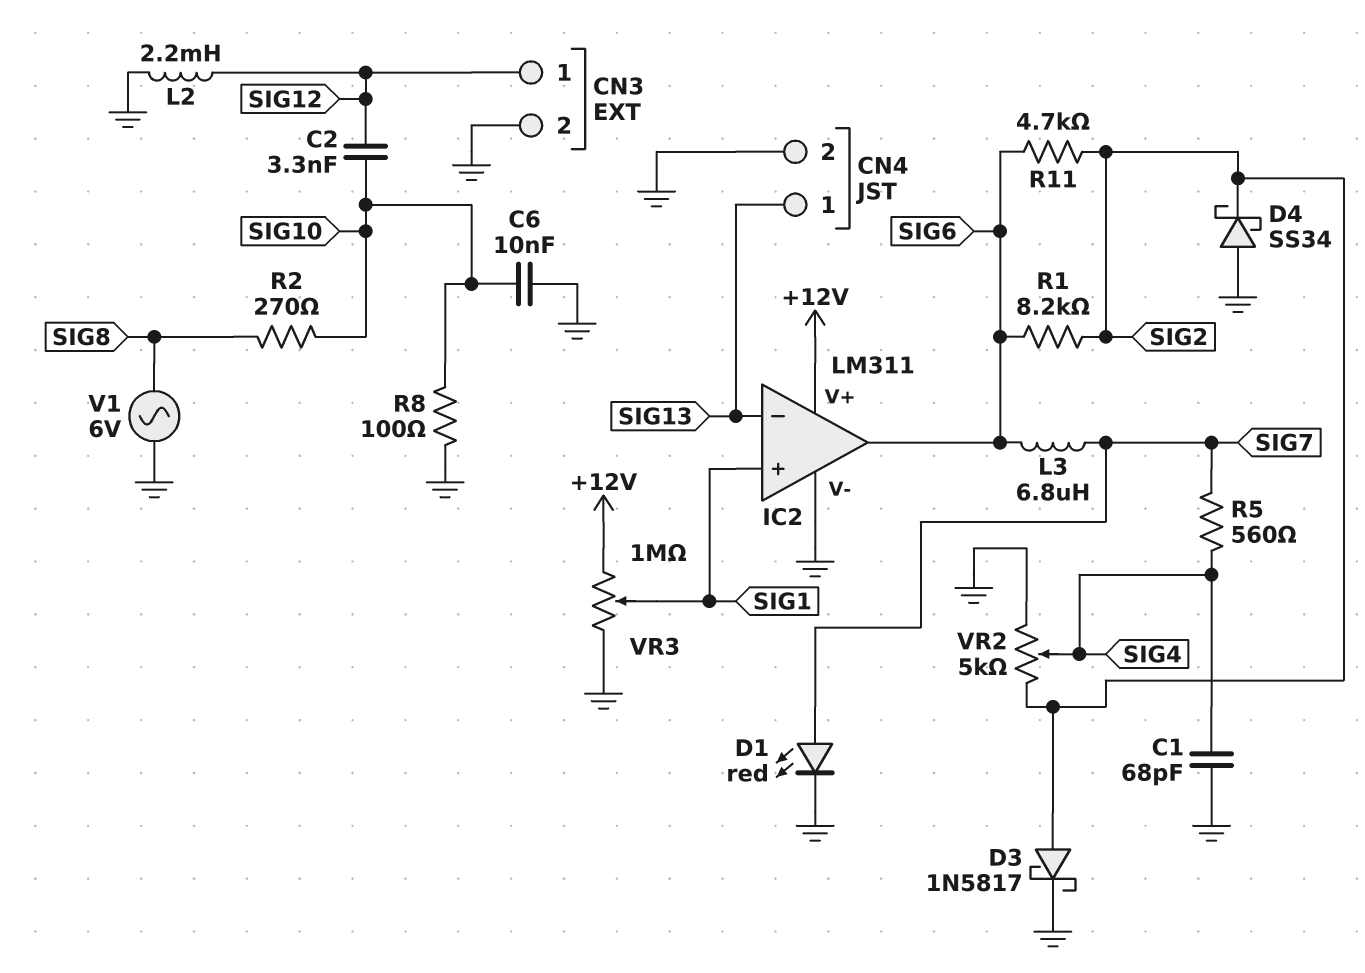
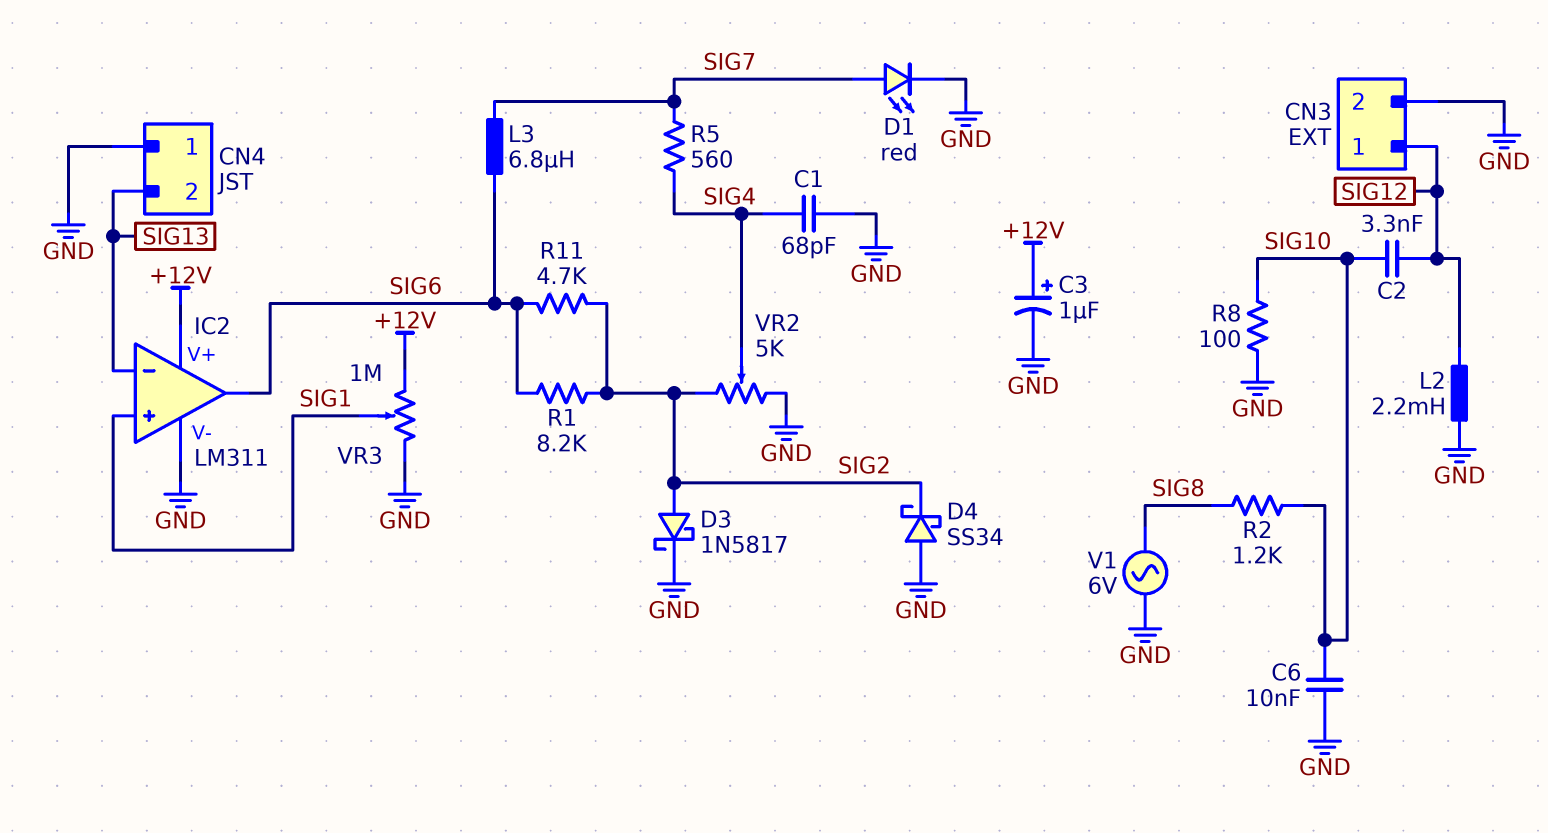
C3: none -> 1uF (plus +12V, minus GND)
CN4 pin 1: SIG13 -> GND
CN4 pin 2: GND -> SIG13
R2: 270 (SIG8, SIG10) -> 1.2k (SIG8, SIG10)

